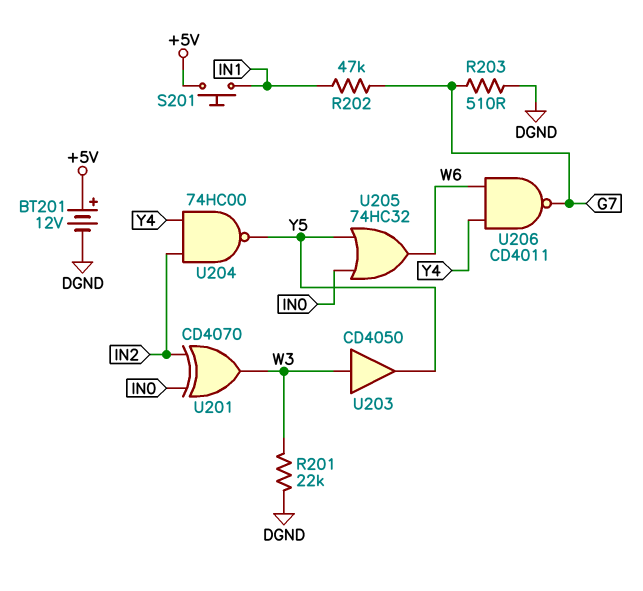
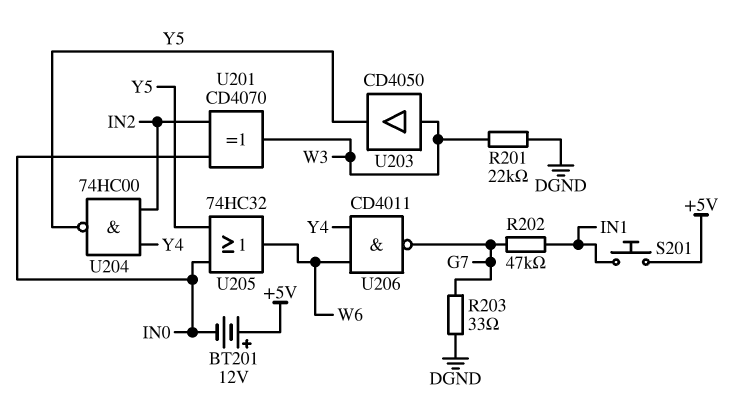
BT201: 12V (plus +5V, minus DGND) -> 12V (plus +5V, minus IN0)
R203: 510 (DGND, G7) -> 33 (DGND, G7)

